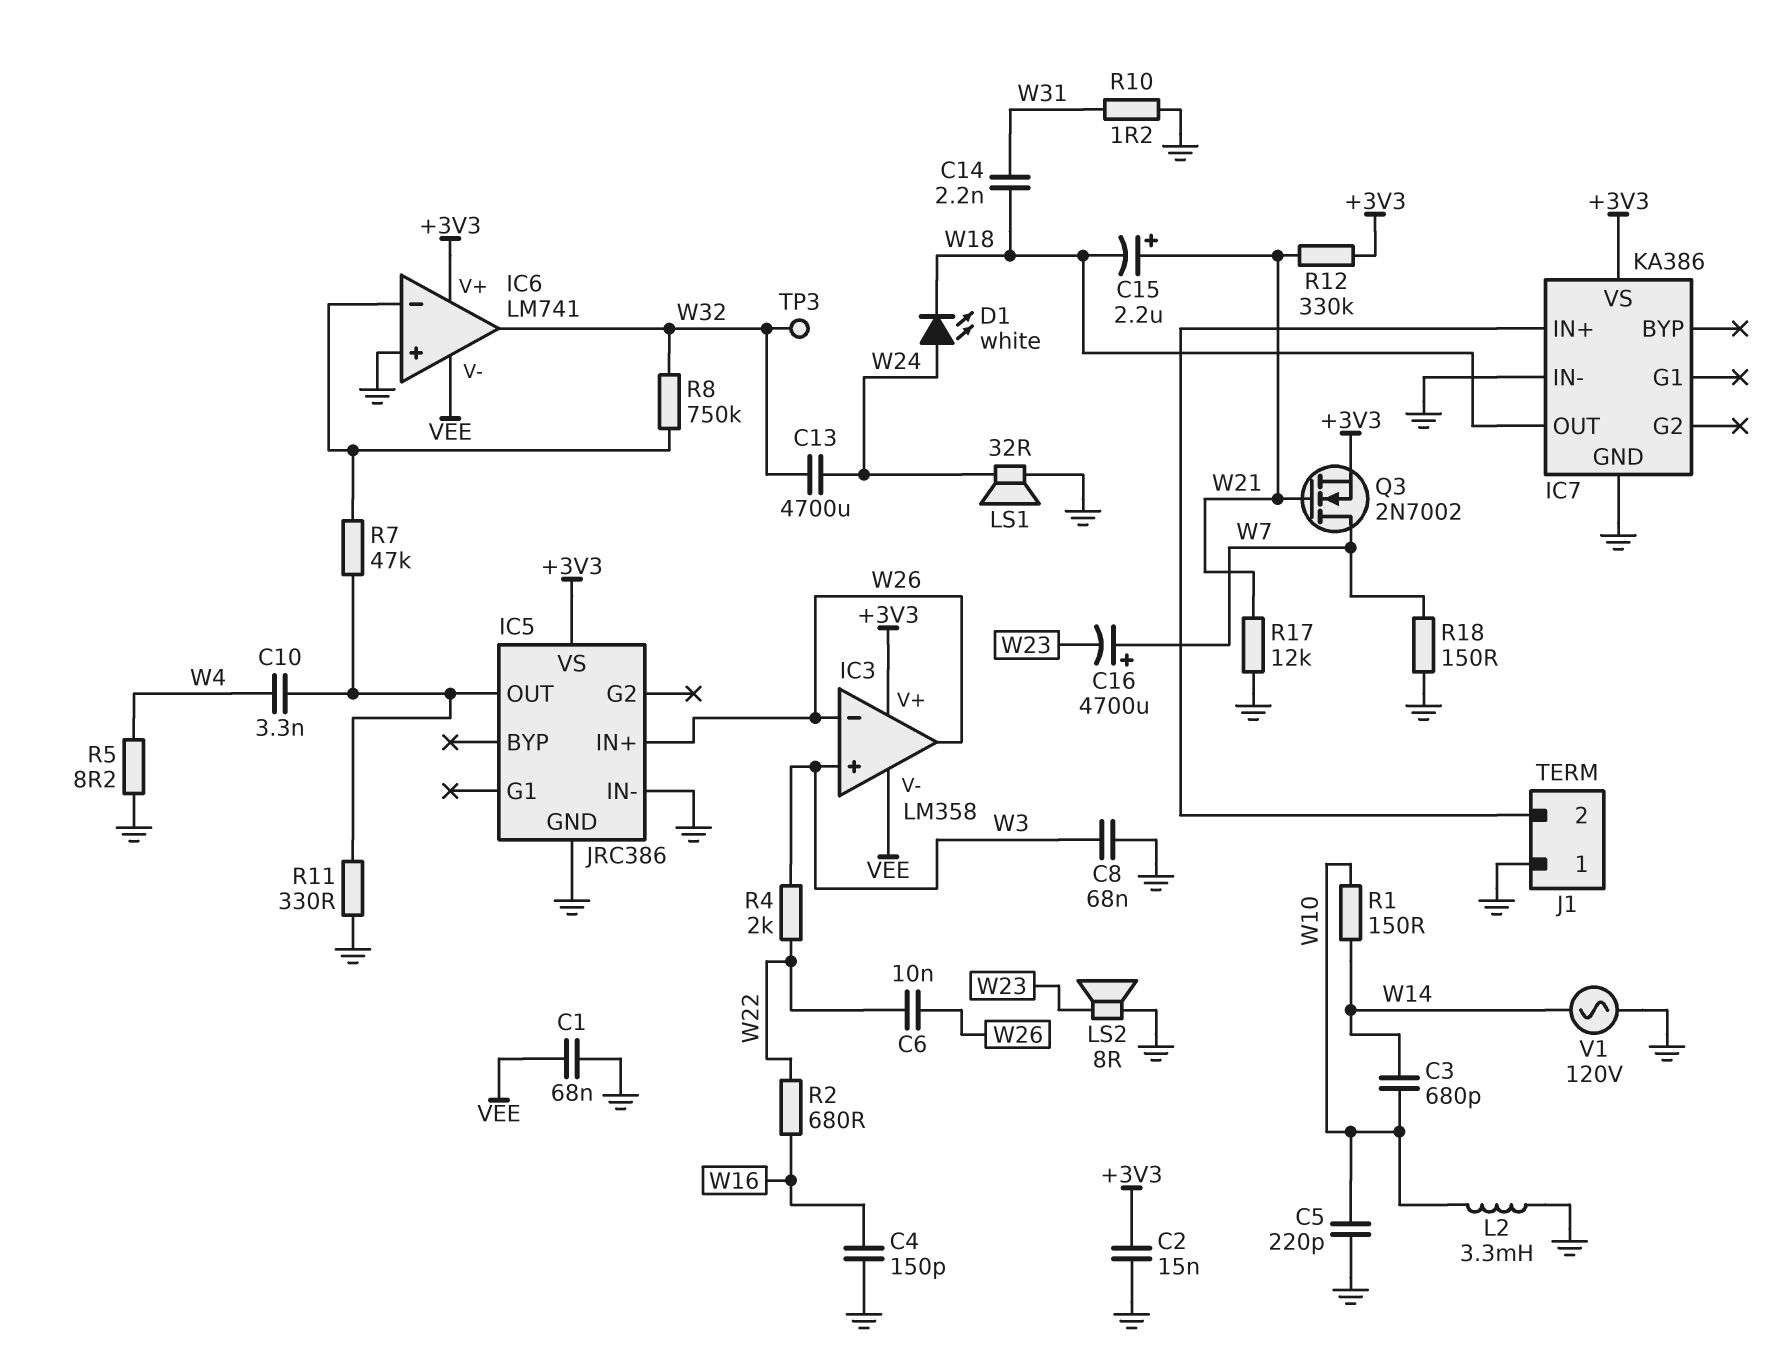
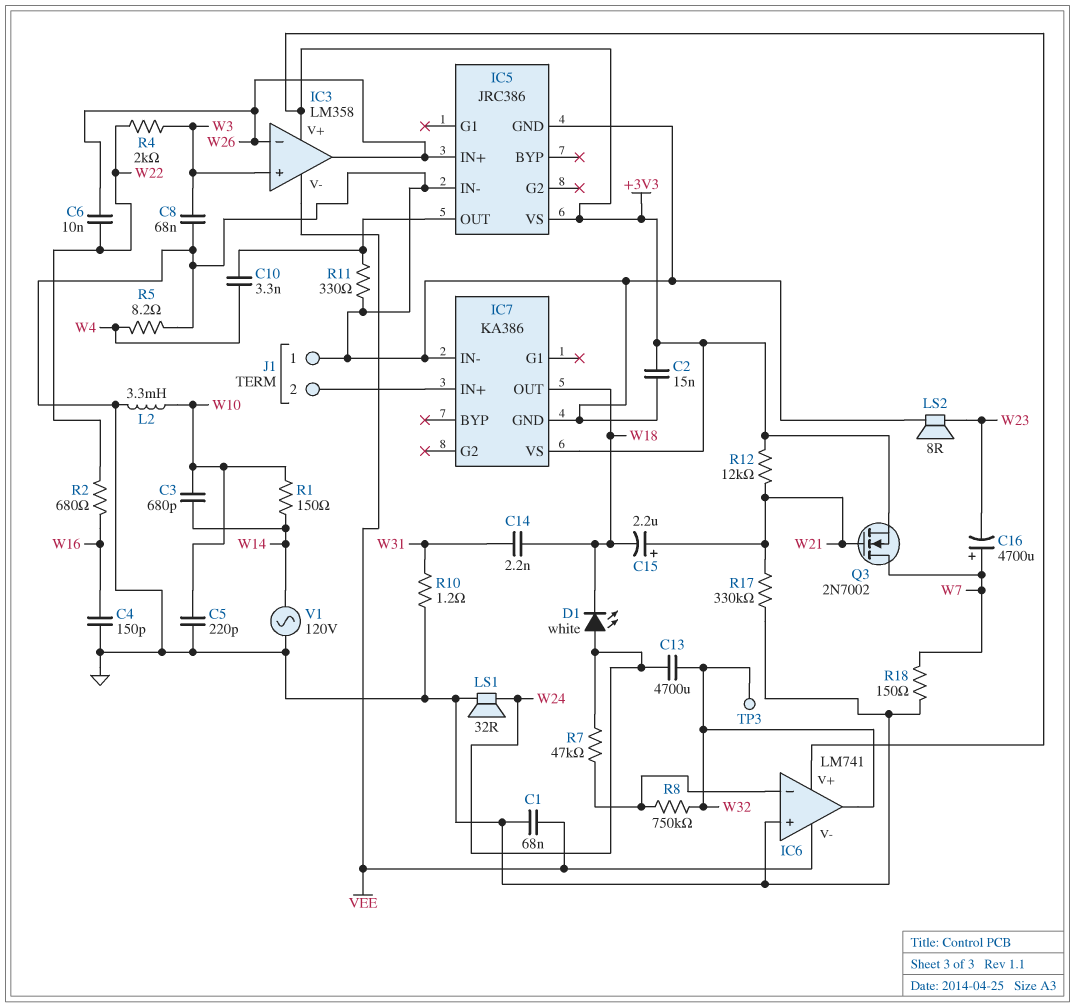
R7: 47k (IC5/OUT, IC6/in-) -> 47k (IC6/in-, W24)
R12: 330k (+3V3, W21) -> 12k (+3V3, W21)
R17: 12k (GND, W21) -> 330k (GND, W21)

